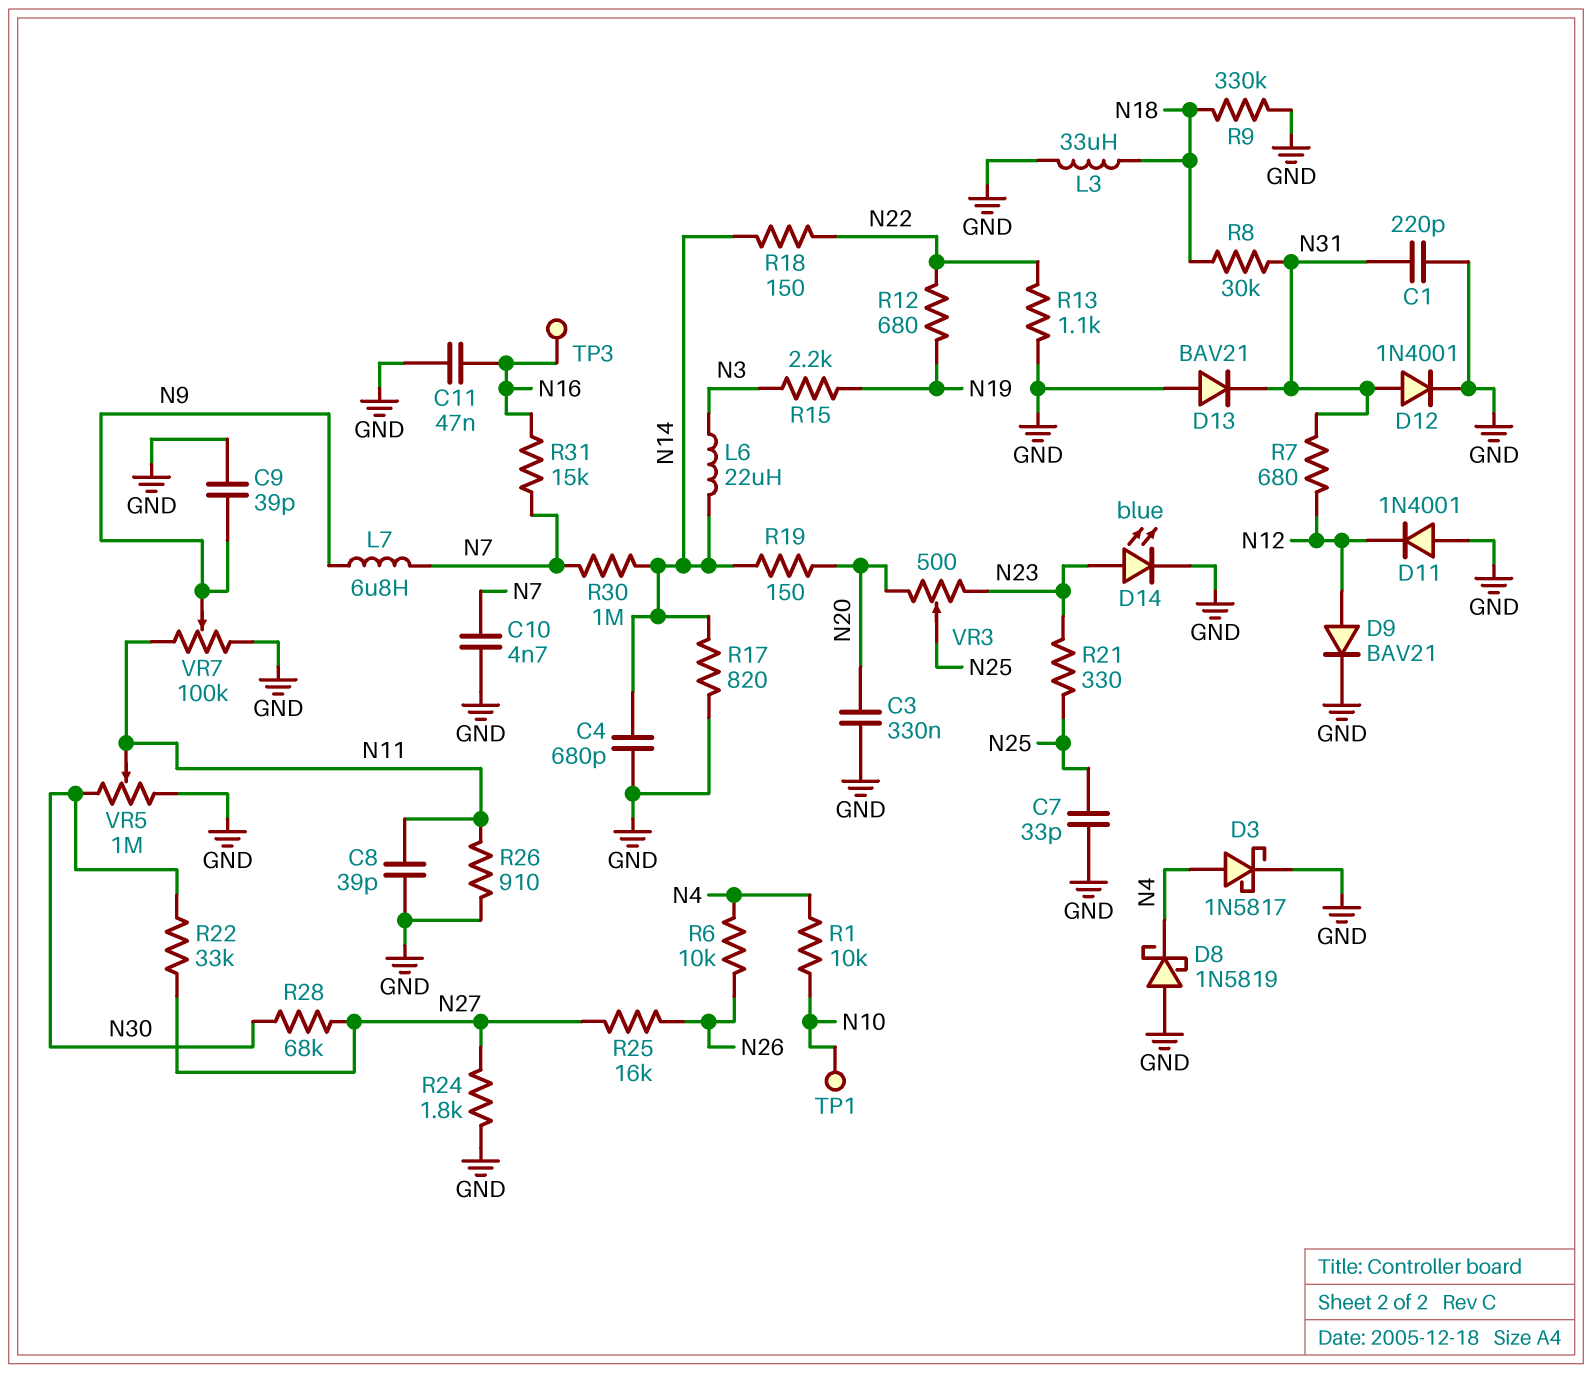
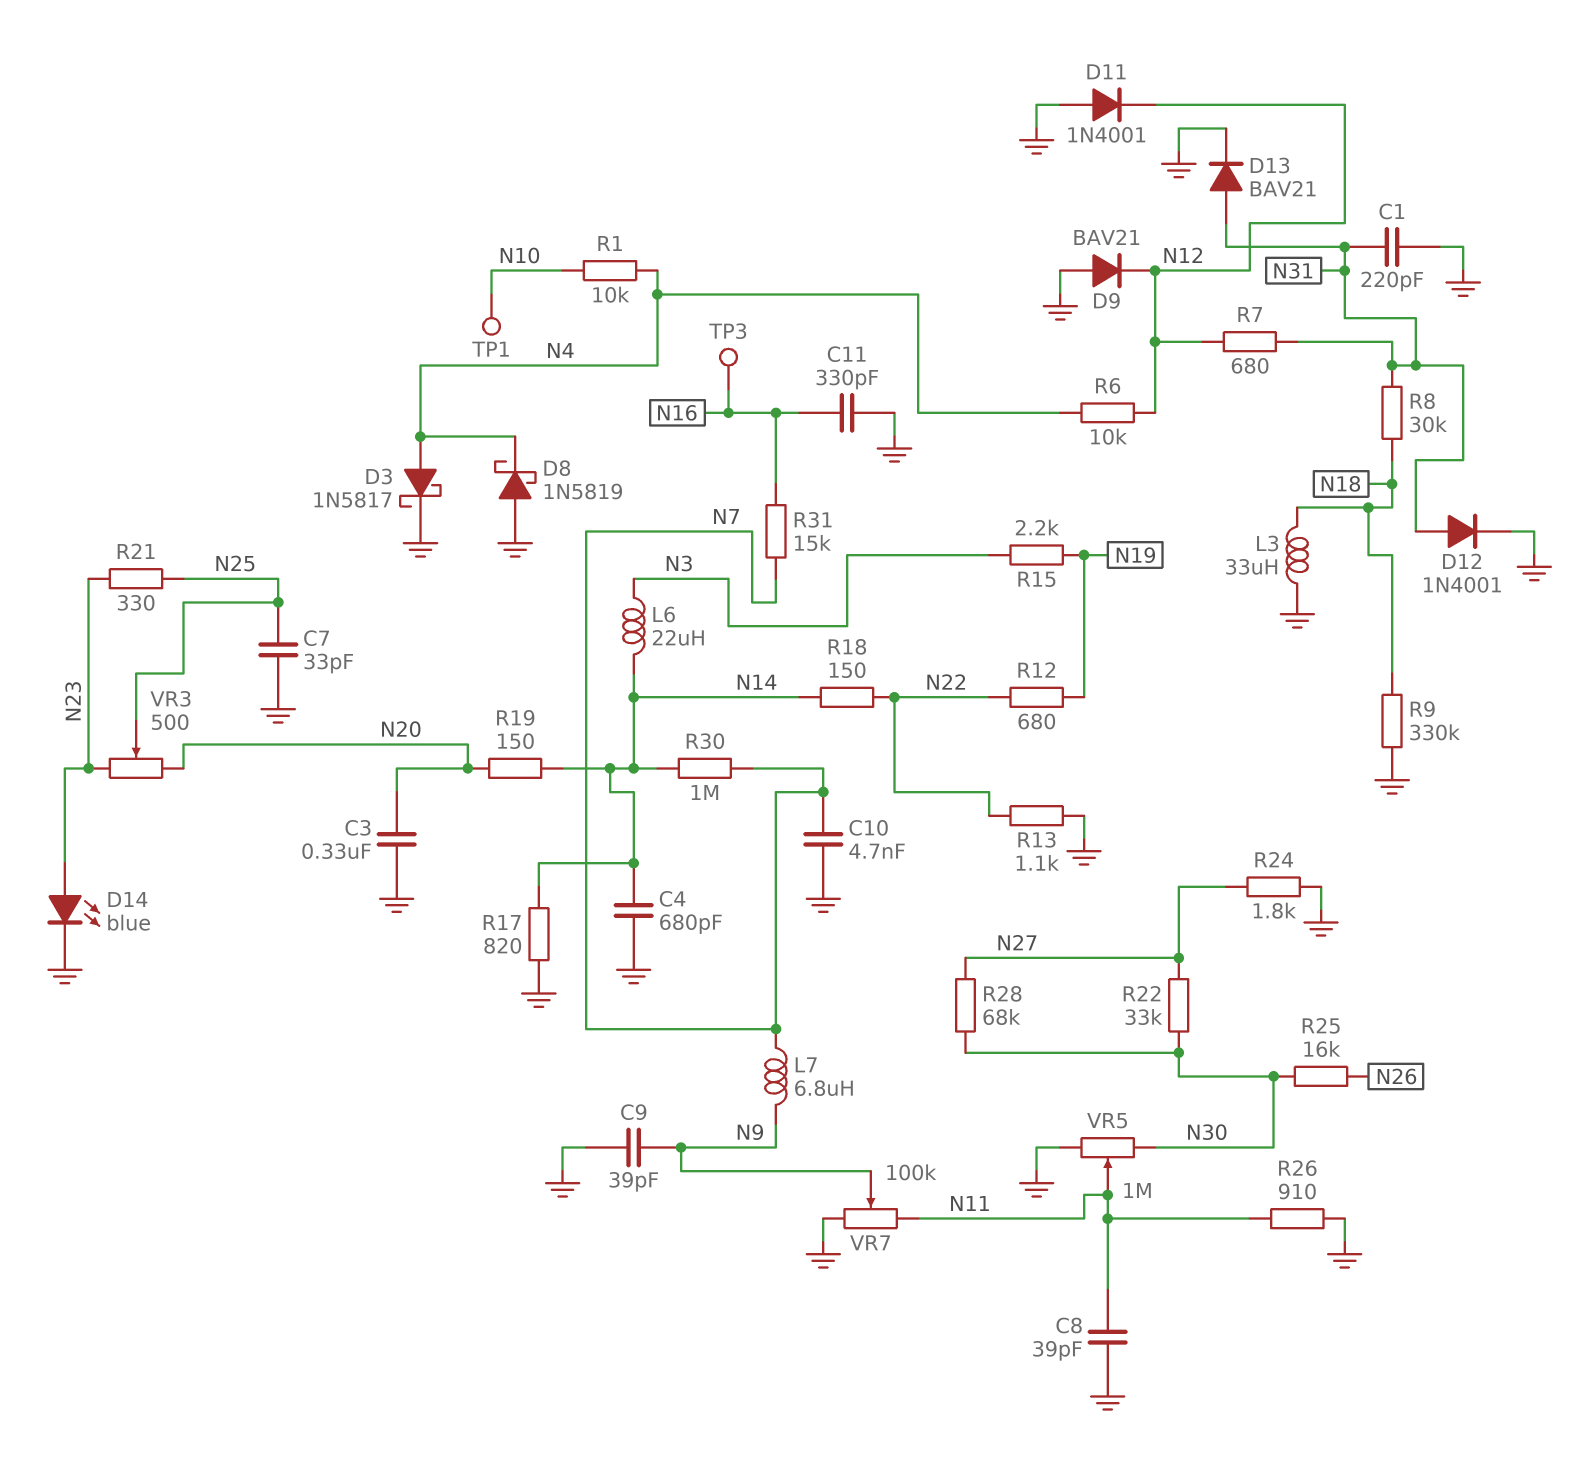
C11: 47nF (GND, N16) -> 330pF (GND, N16)
D9: diode BAV21 (A N12, K GND) -> diode BAV21 (A GND, K N12)
D13: diode BAV21 (A GND, K N31) -> diode BAV21 (A N31, K GND)
R6: 10k (N4, N26) -> 10k (N4, N12)
R25: 16k (N26, N27) -> 16k (N26, N30)

